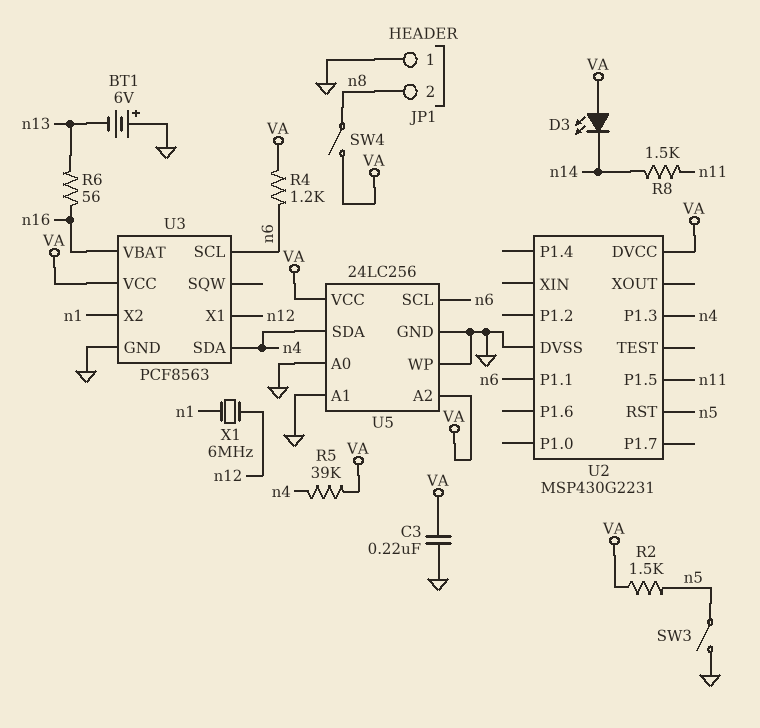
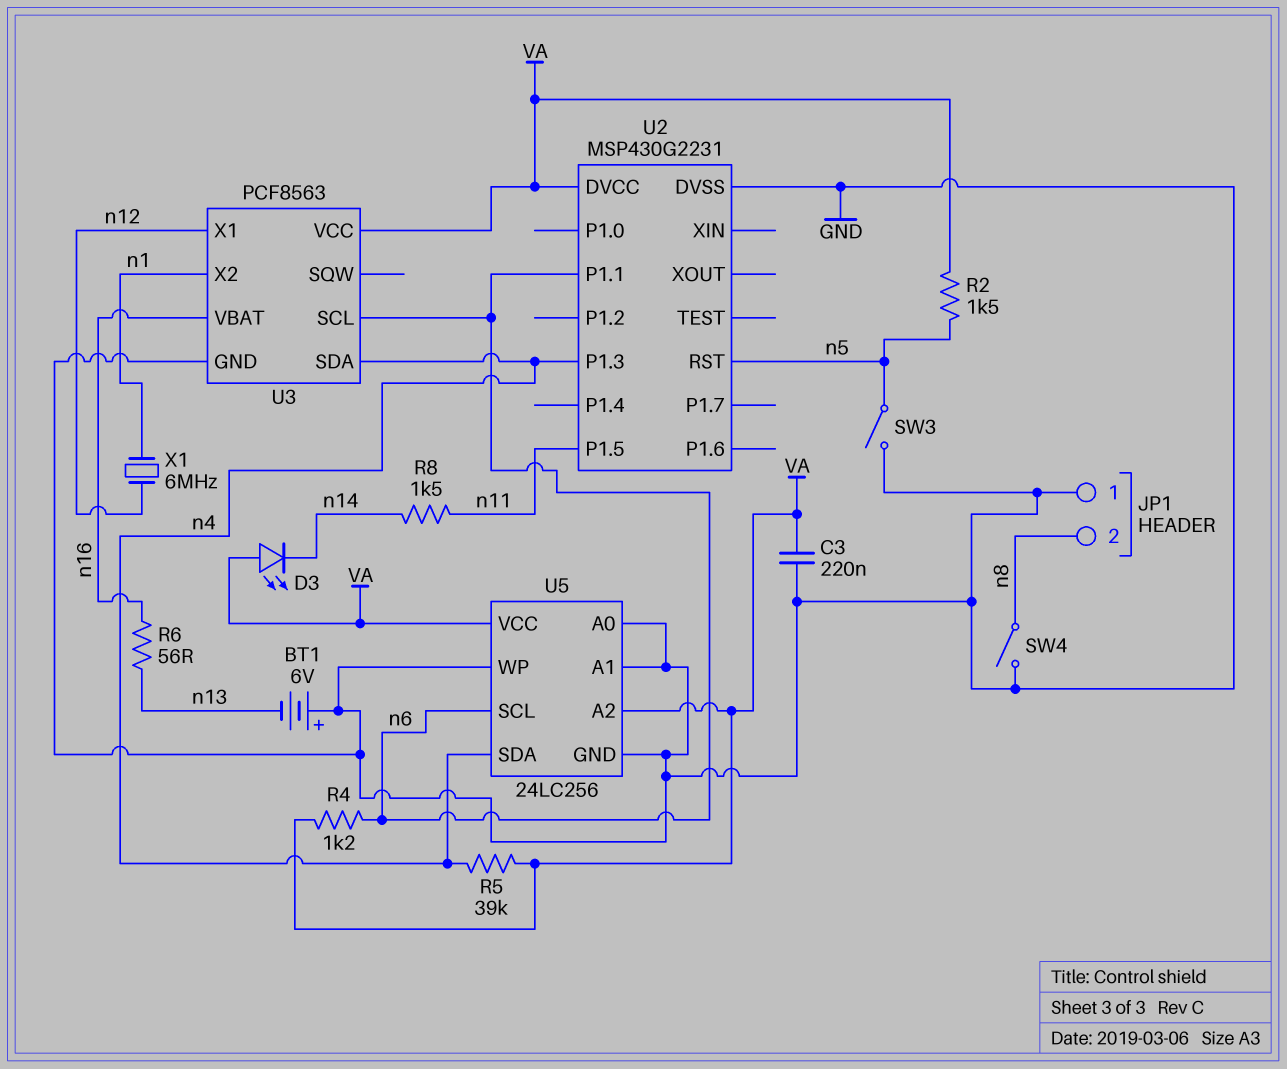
SW4: switch (VA, n8) -> switch (GND, n8)

